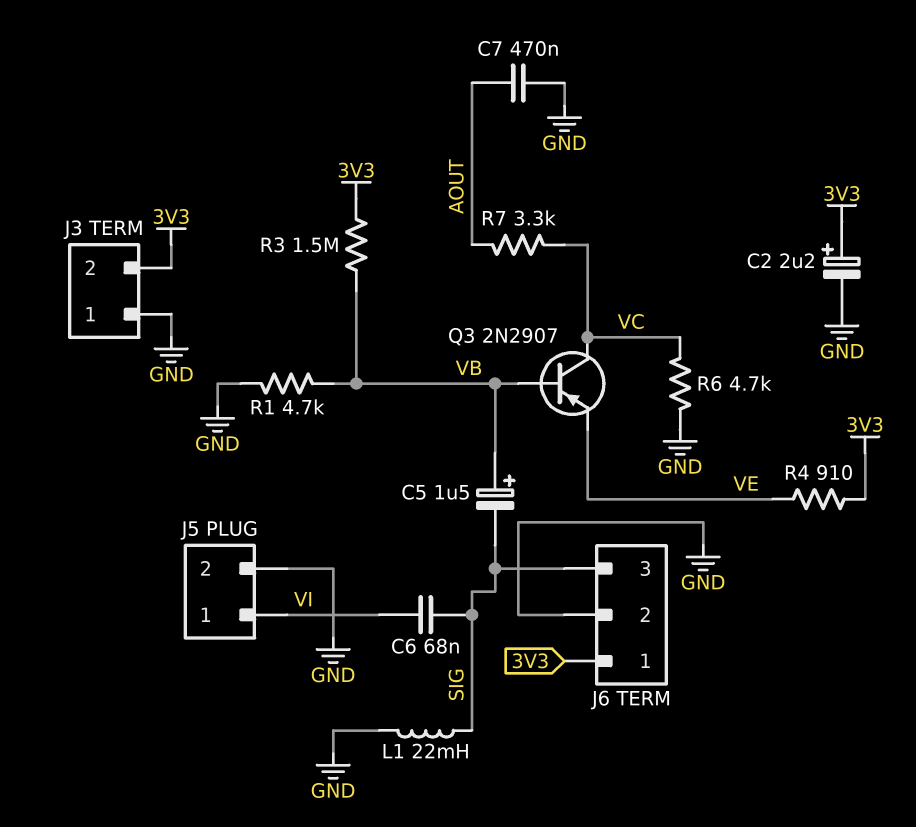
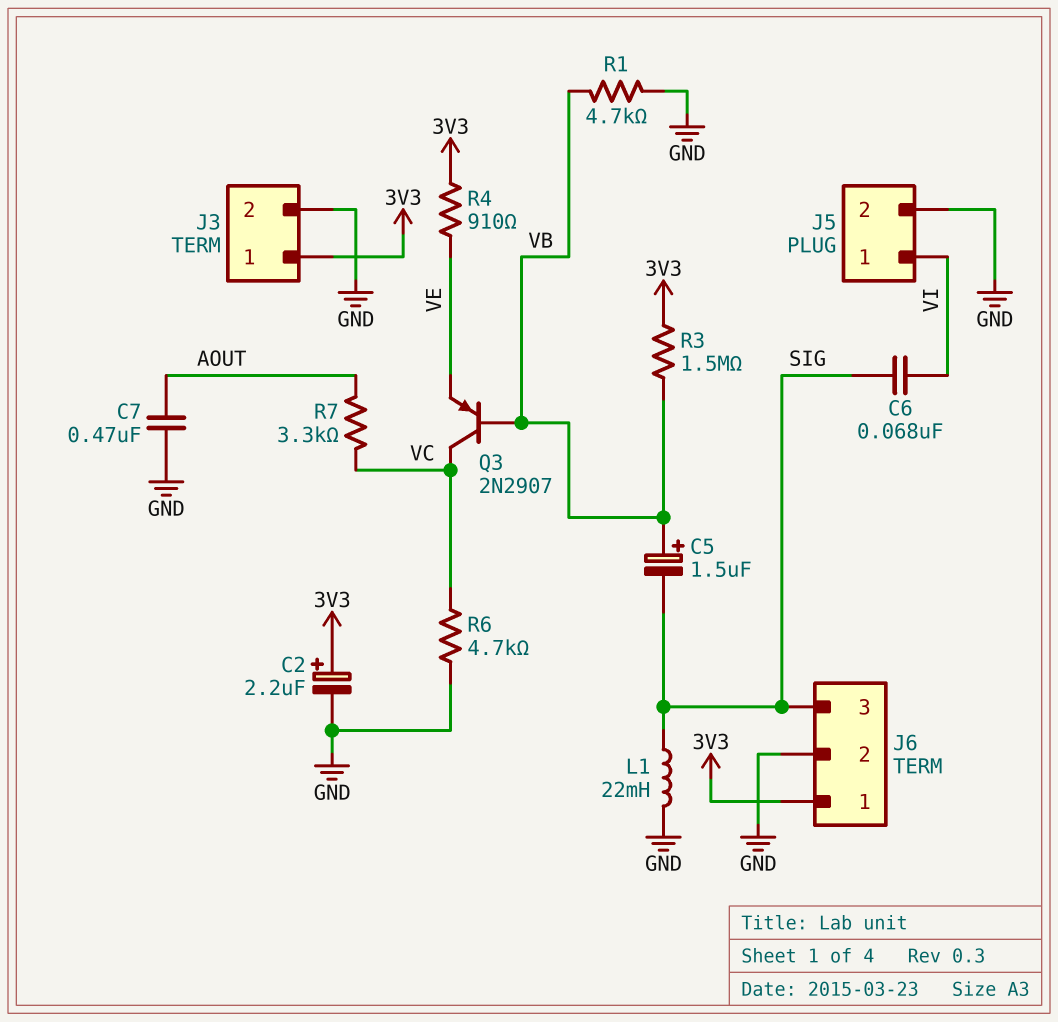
J3 pin 1: GND -> 3V3
J3 pin 2: 3V3 -> GND

